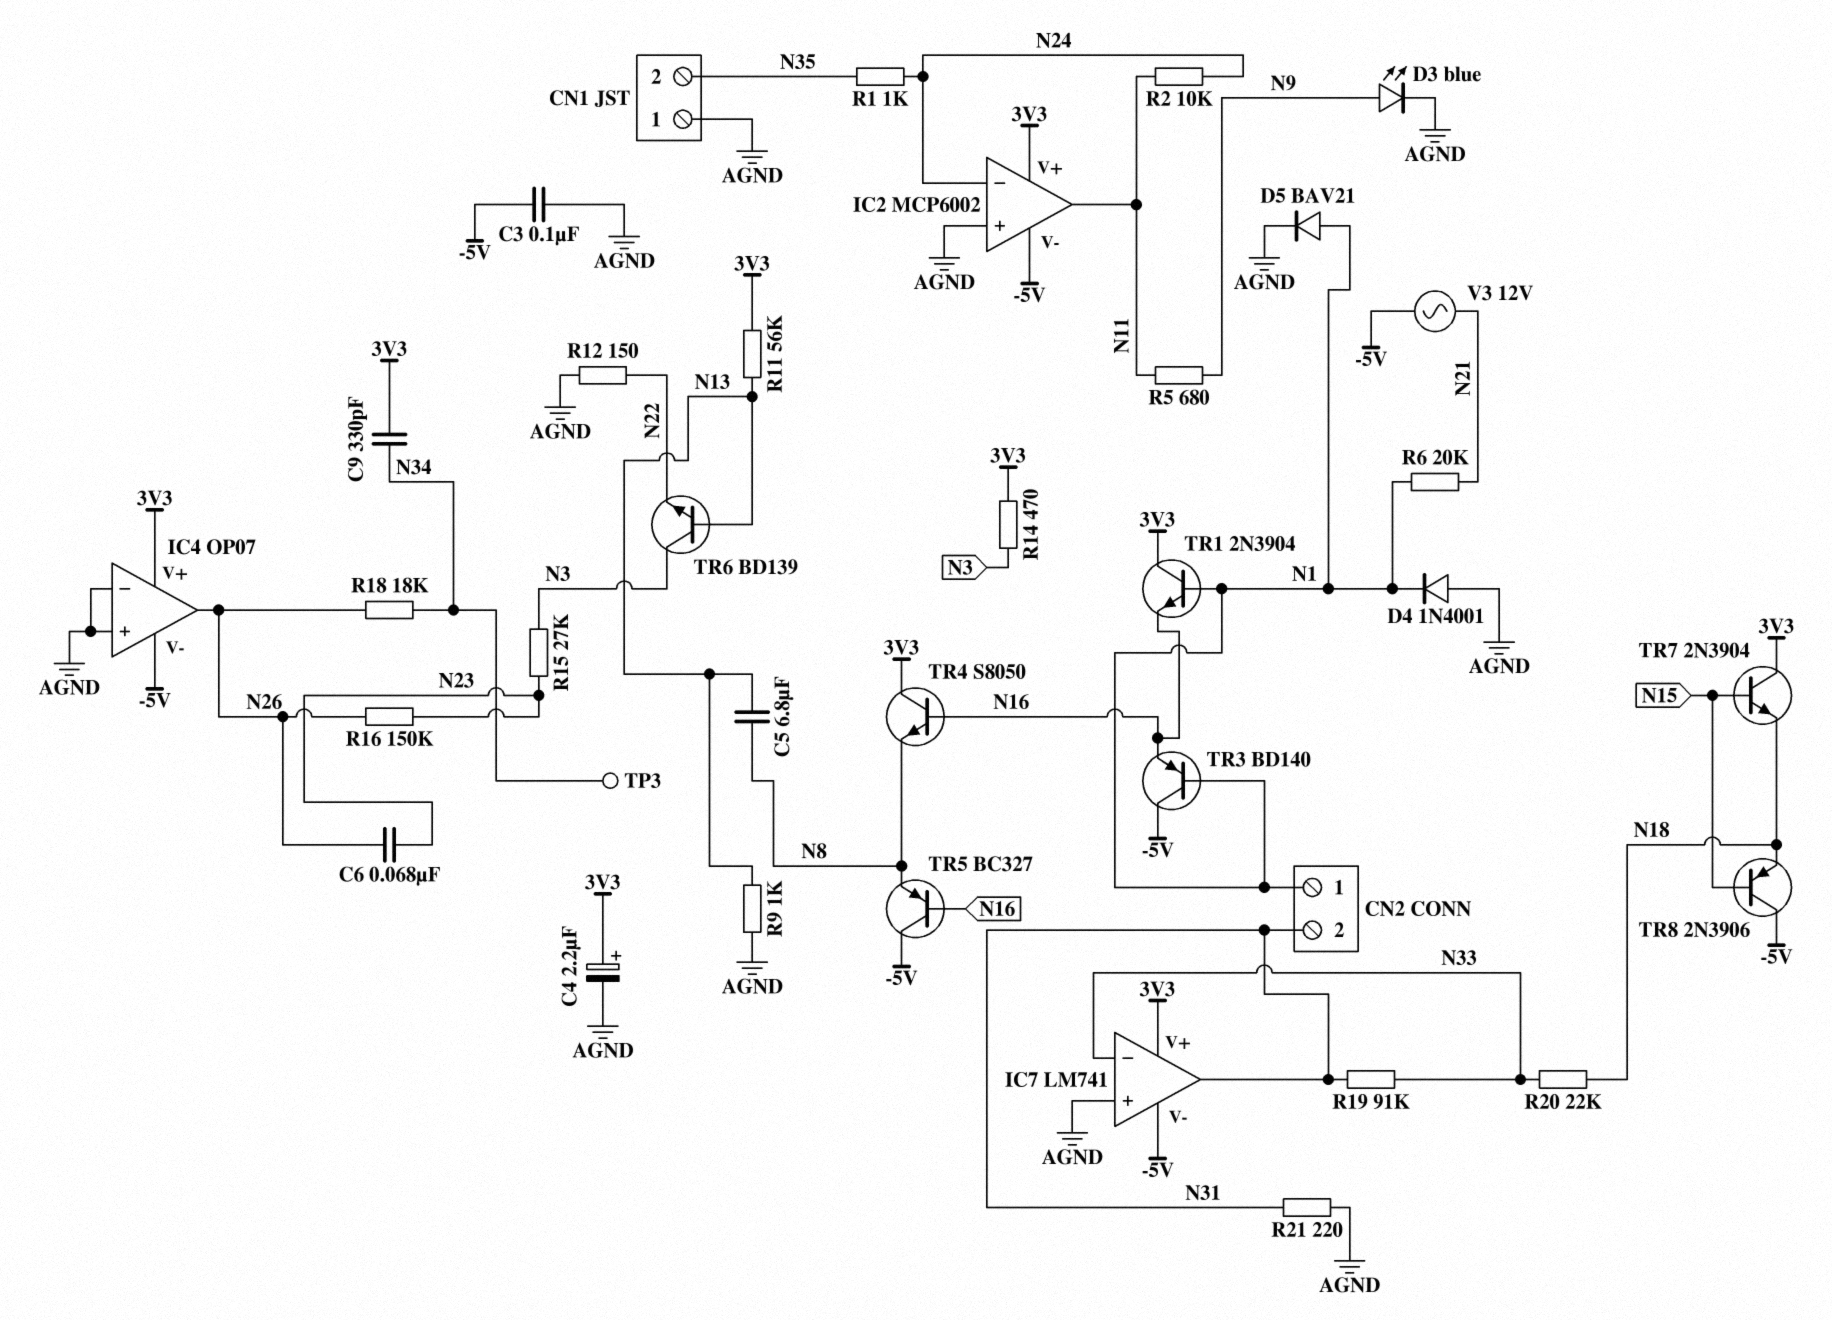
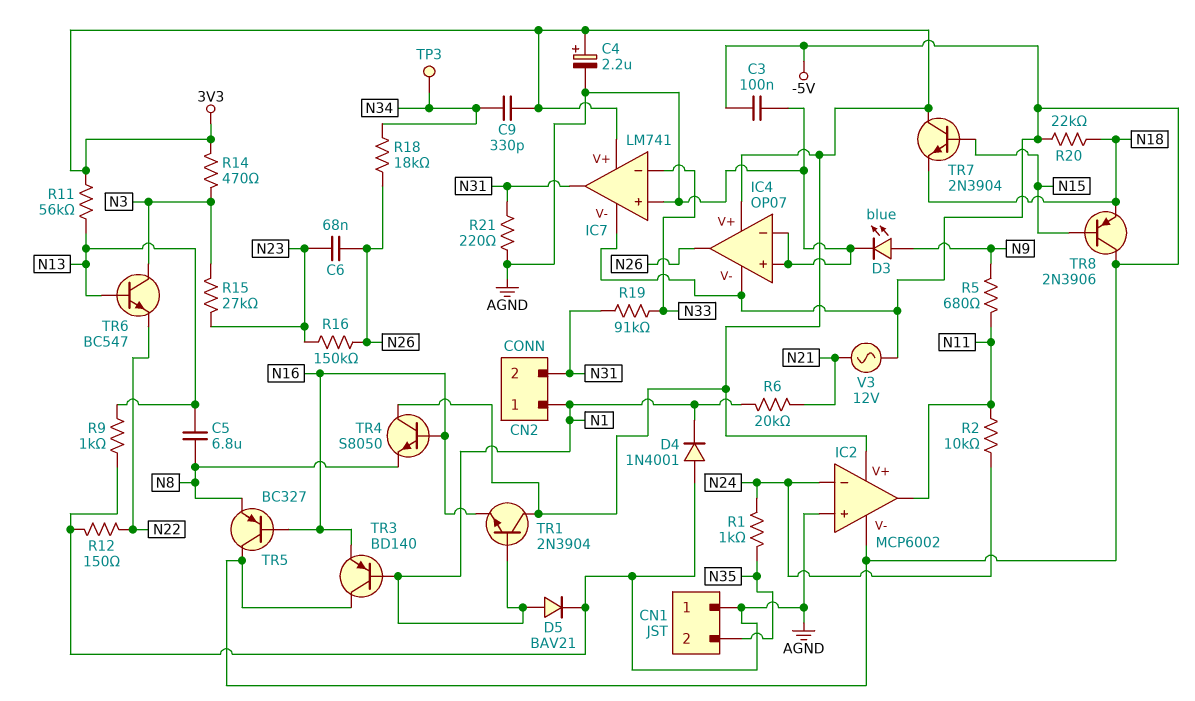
R20: 22k (N18, N33) -> 22k (-5V, N18)
TR6: NPN BD139 (B N13, C N3, E N22) -> NPN BC547 (B N13, C N3, E N22)

